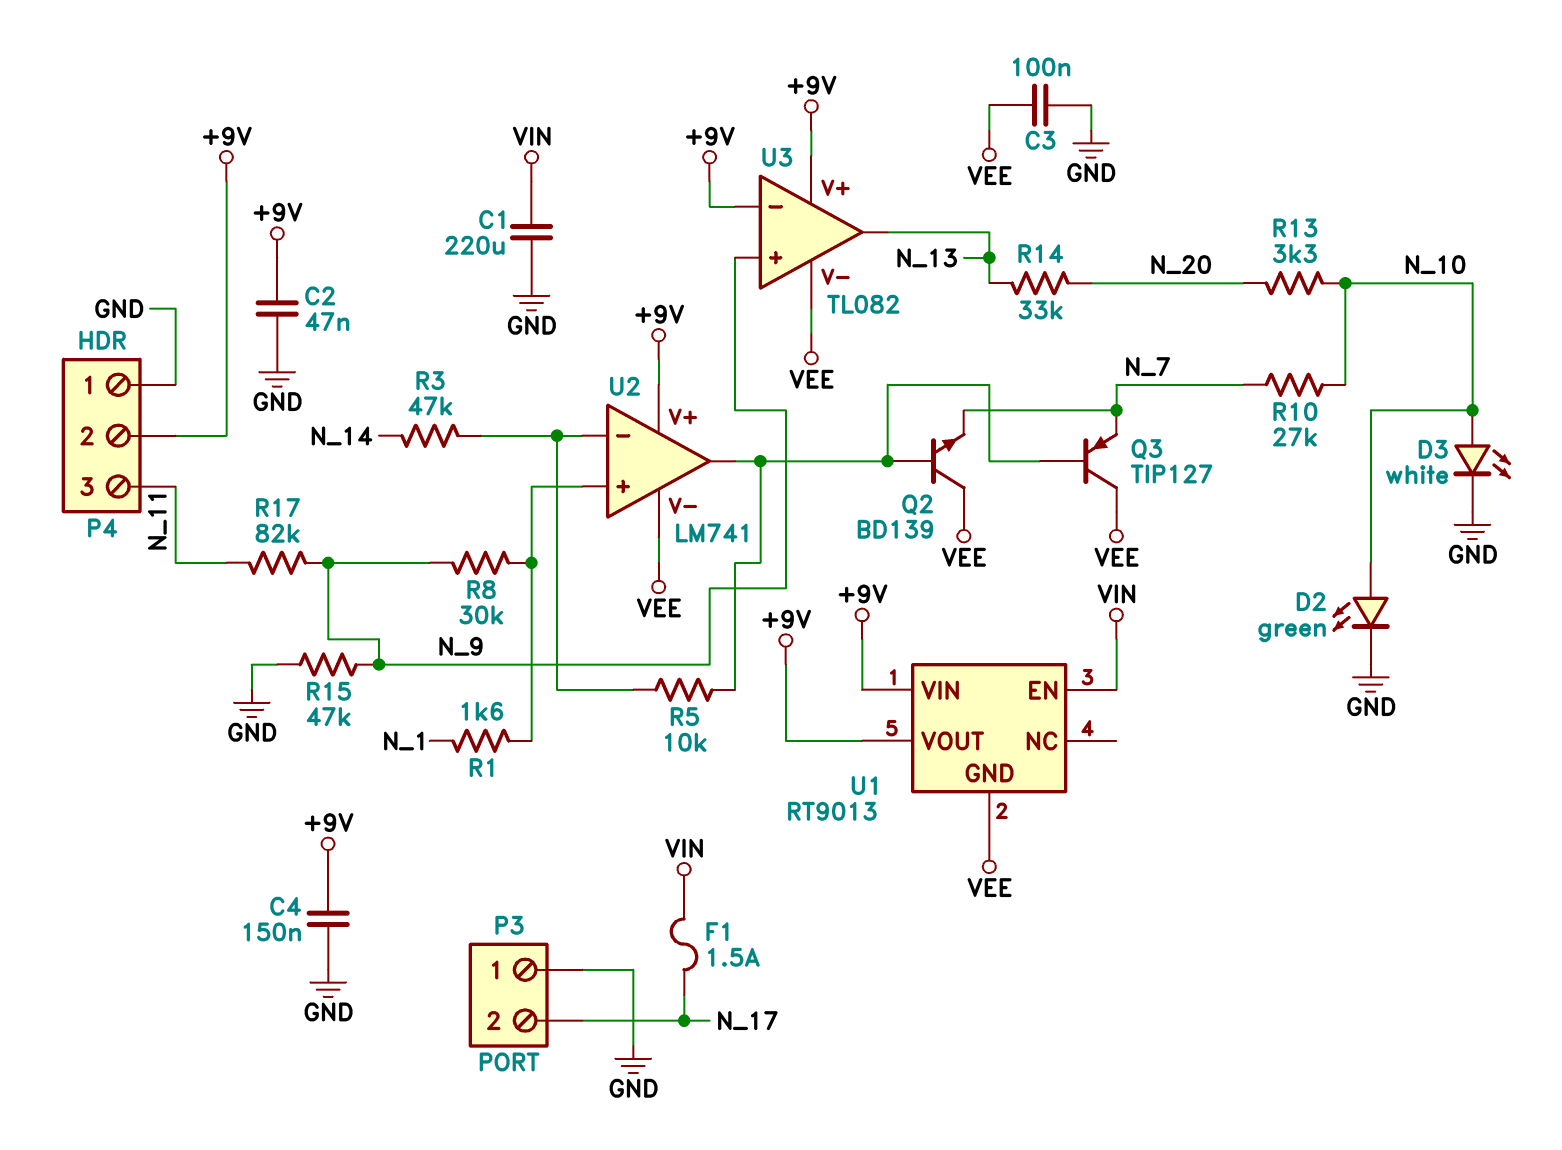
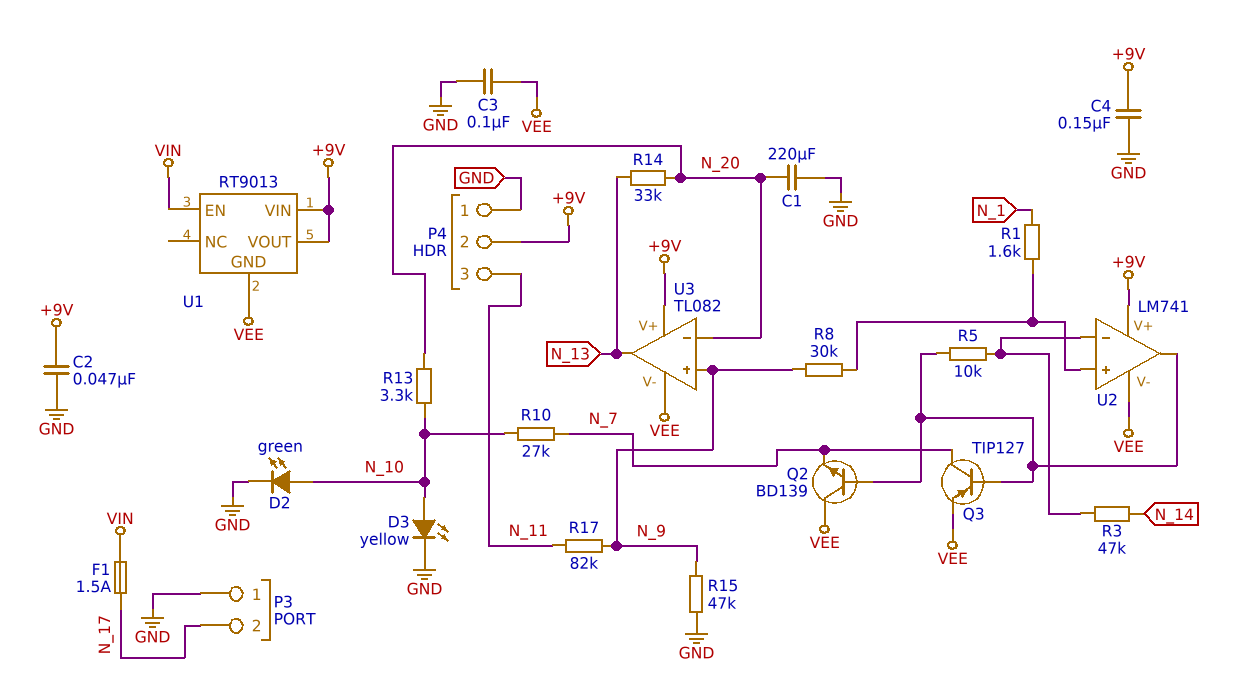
C1: 220uF (GND, VIN) -> 220uF (GND, N_20)
D3: LED white (A N_10, K GND) -> LED yellow (A N_10, K GND)
Q3: PNP TIP127 (B U2/out, C VEE, E N_7) -> PNP TIP127 (B U2/out, C N_7, E VEE)
U3 pin in-: +9V -> N_20

